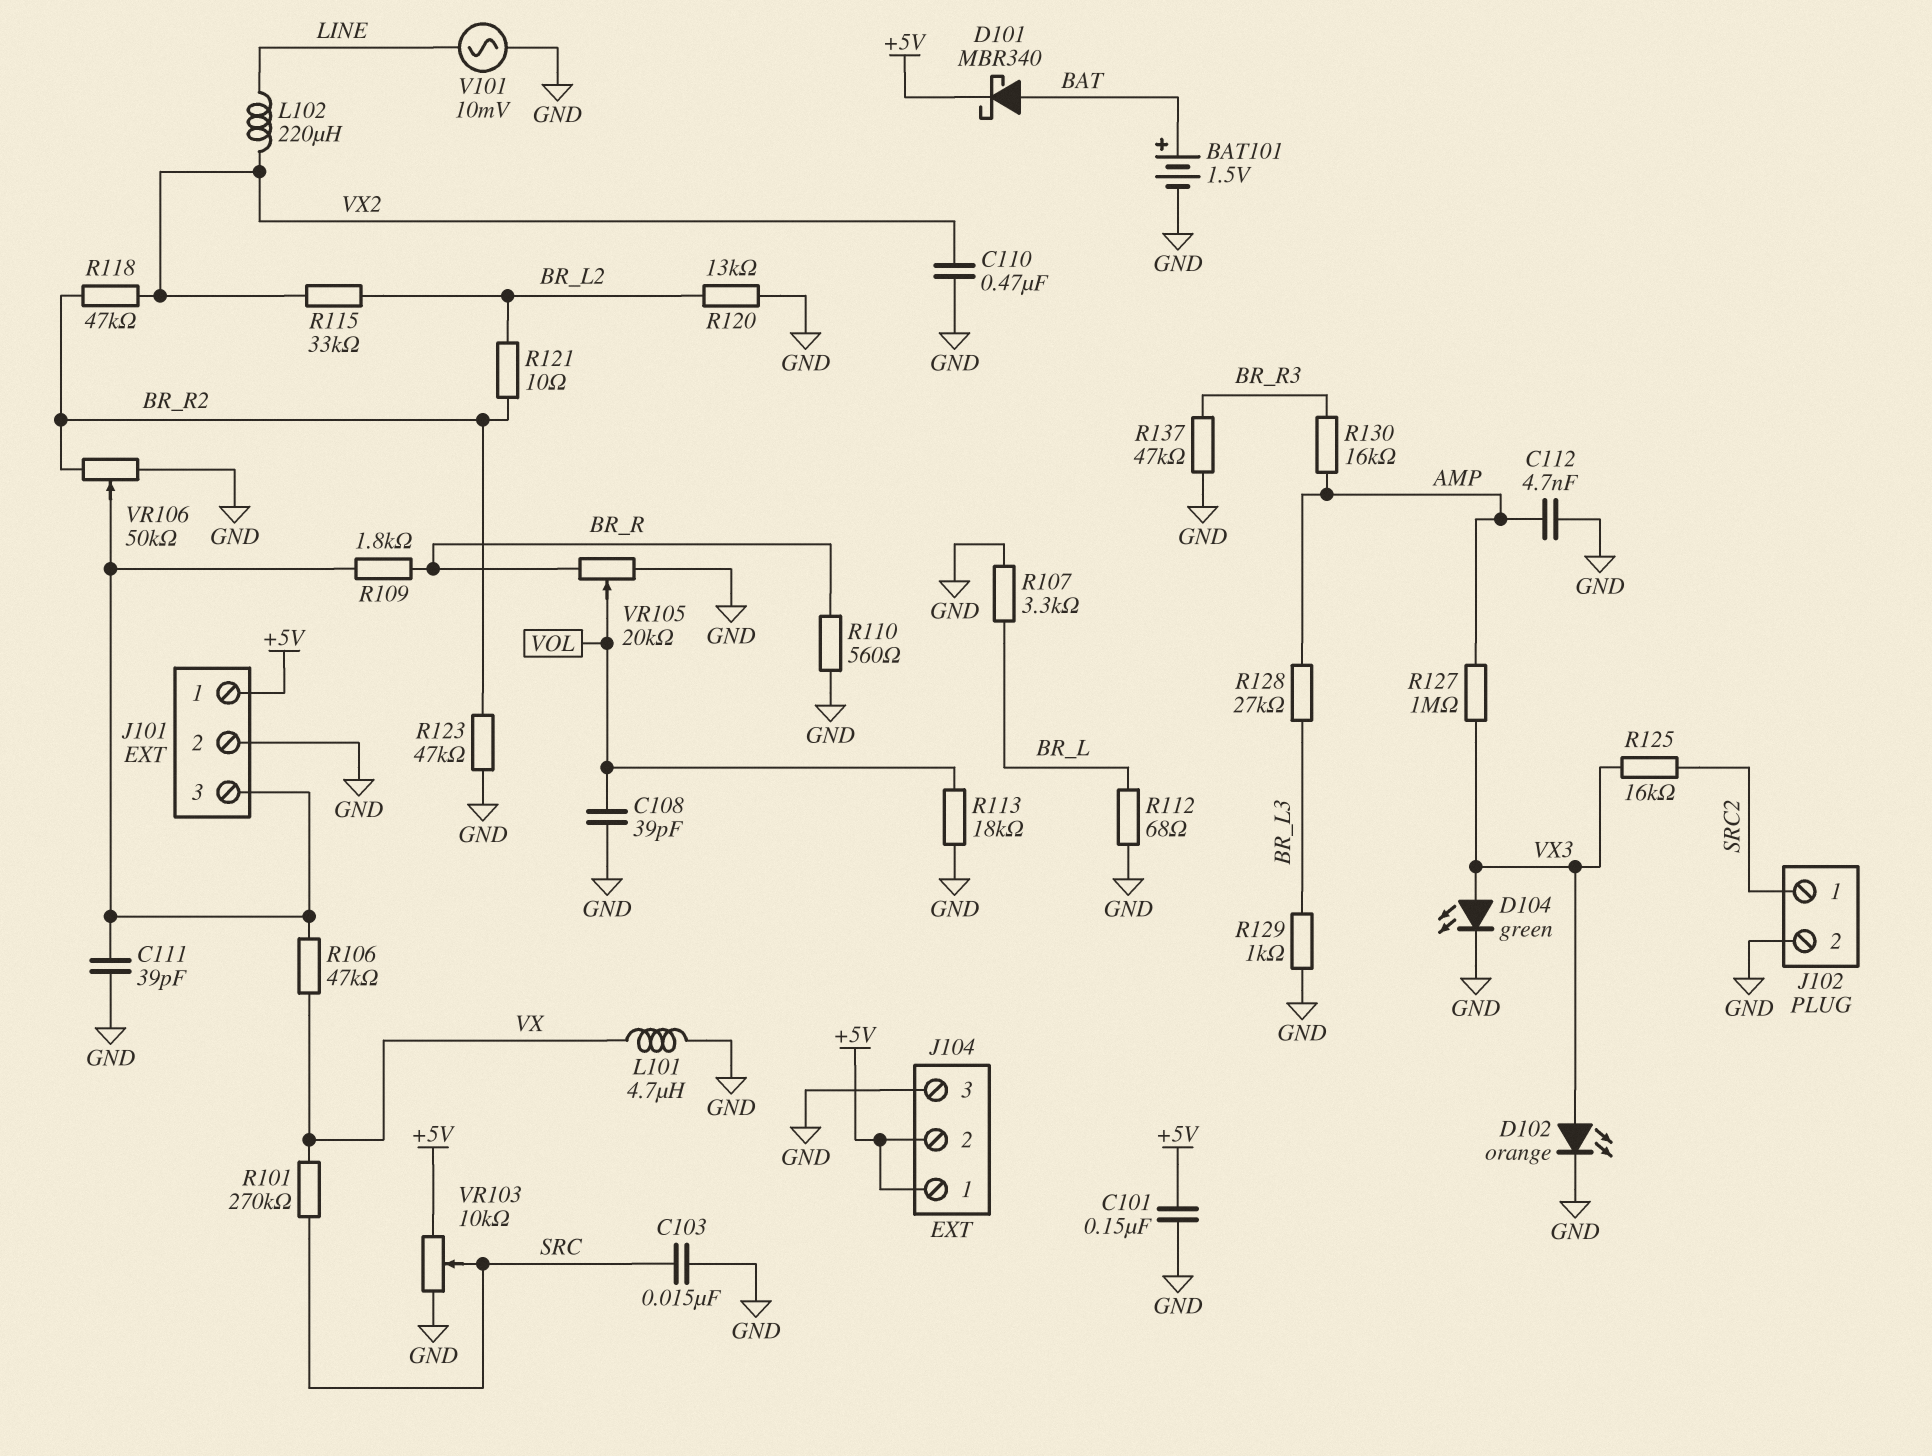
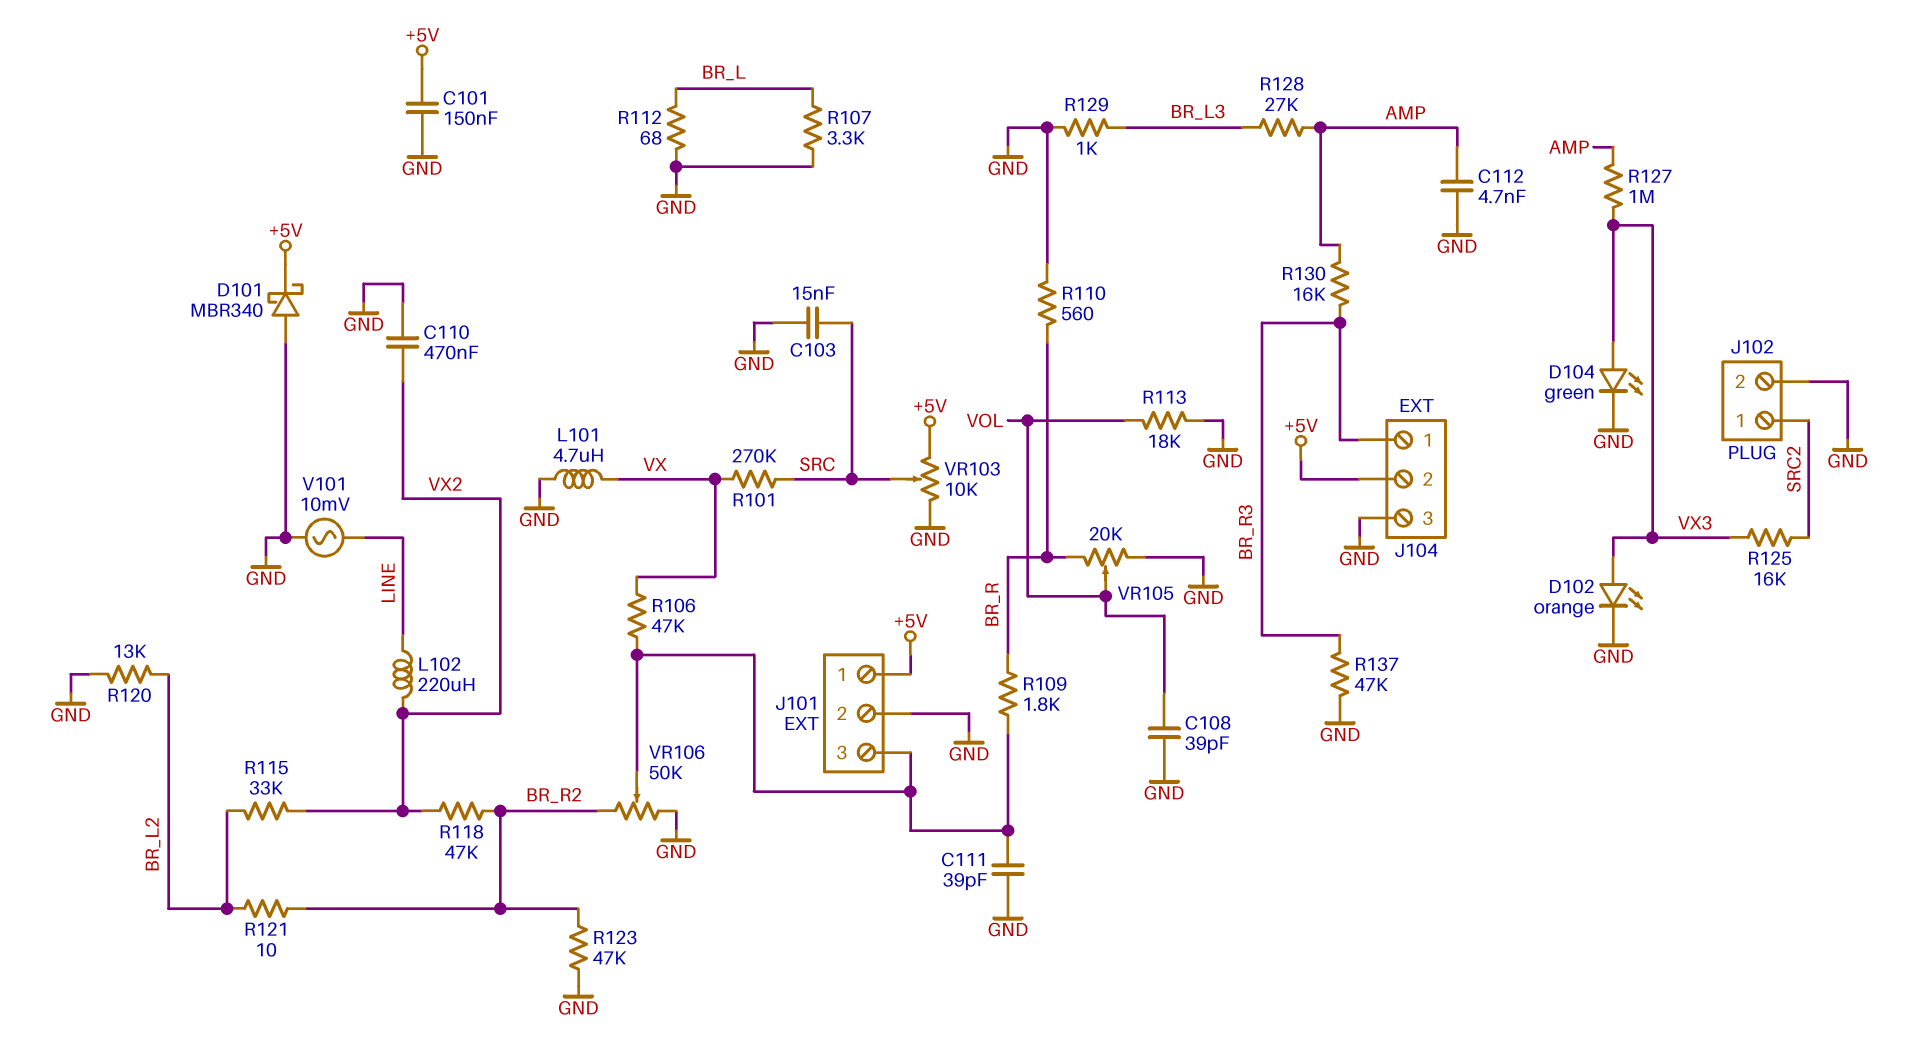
BAT101: 1.5V (plus BAT, minus GND) -> none
D101: schottky MBR340 (A BAT, K +5V) -> schottky MBR340 (A GND, K +5V)
J104 pin 1: +5V -> BR_R3

